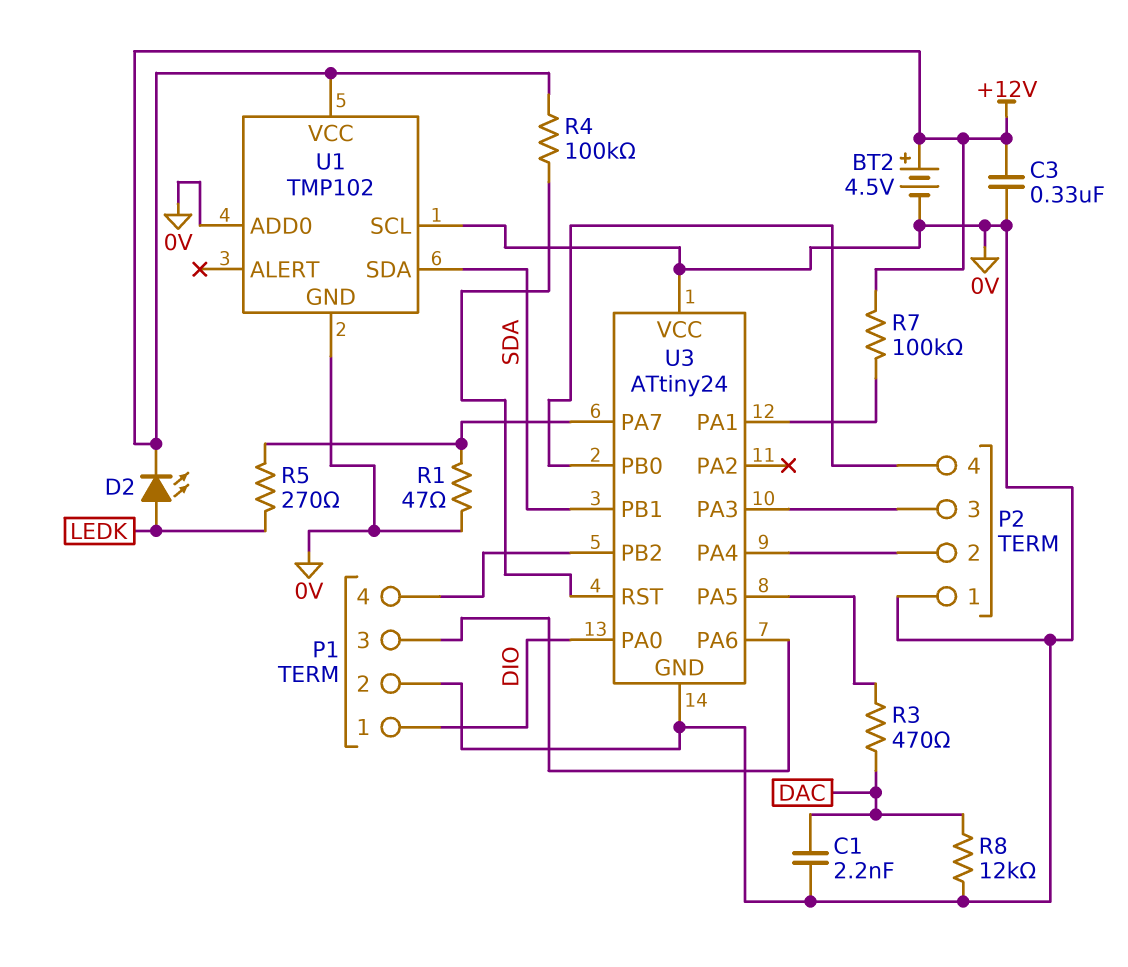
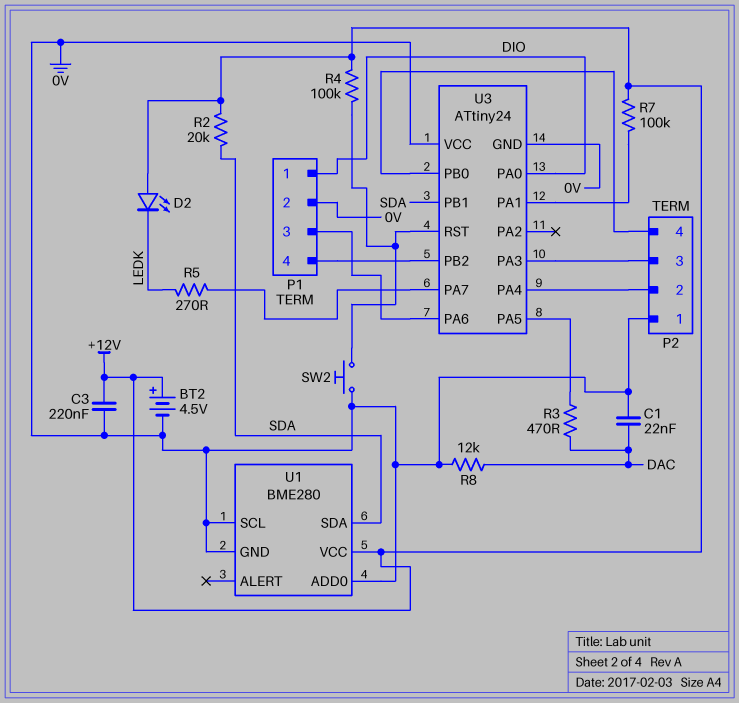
C1: 2.2nF (0V, DAC) -> 22nF (0V, DAC)
C3: 330nF (+12V, 0V) -> 220nF (+12V, 0V)
D2: LED (A LEDK, K +12V) -> LED (A +12V, K LEDK)
R1: 47 (0V, U3/PA7) -> none
R2: none -> 20k (+12V, SDA)
SW2: none -> button (0V, U3/RST)
U1: TMP102 -> BME280

